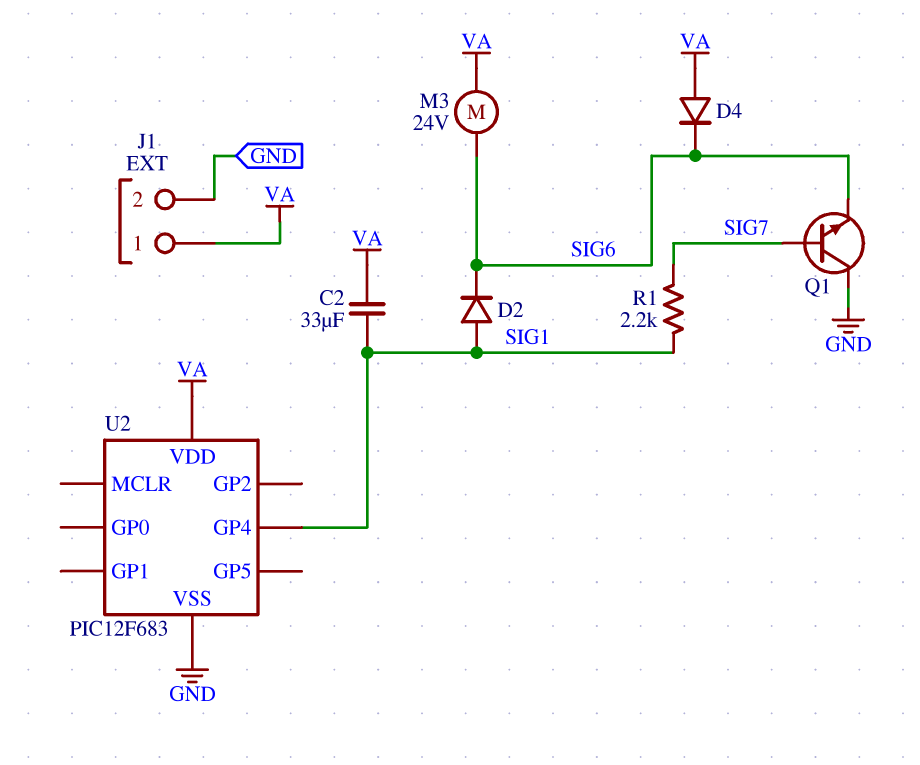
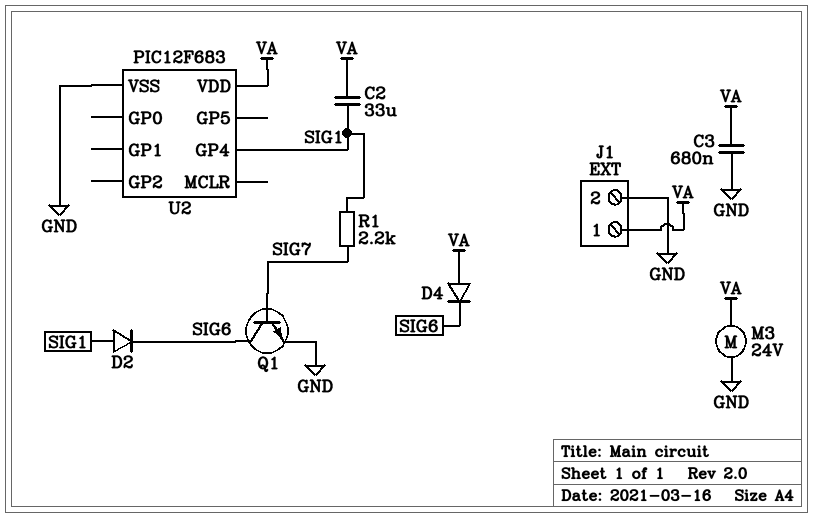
C3: none -> 680nF (GND, VA)
M3: motor 24V (SIG6, VA) -> motor 24V (GND, VA)
Q1: NPN (B SIG7, C GND, E SIG6) -> NPN (B SIG7, C SIG6, E GND)

